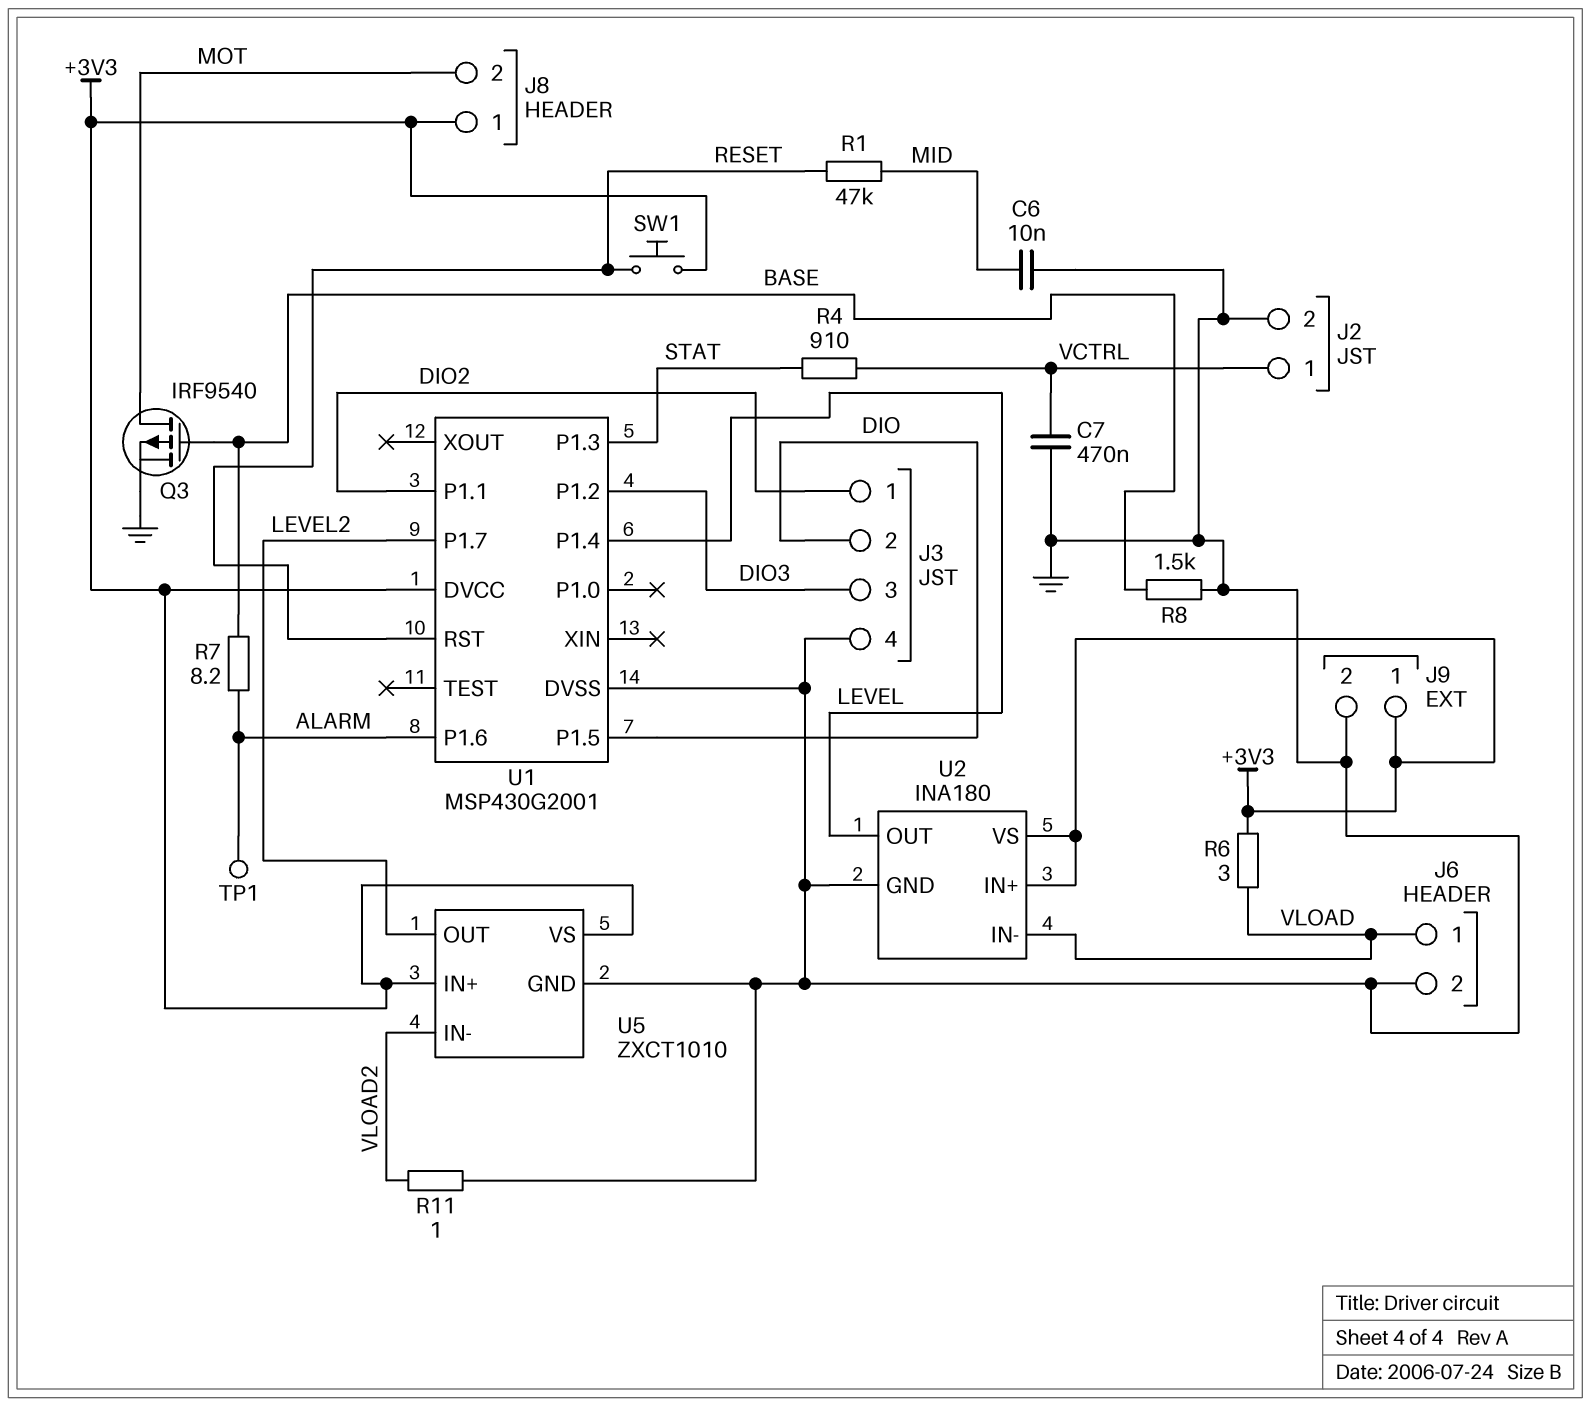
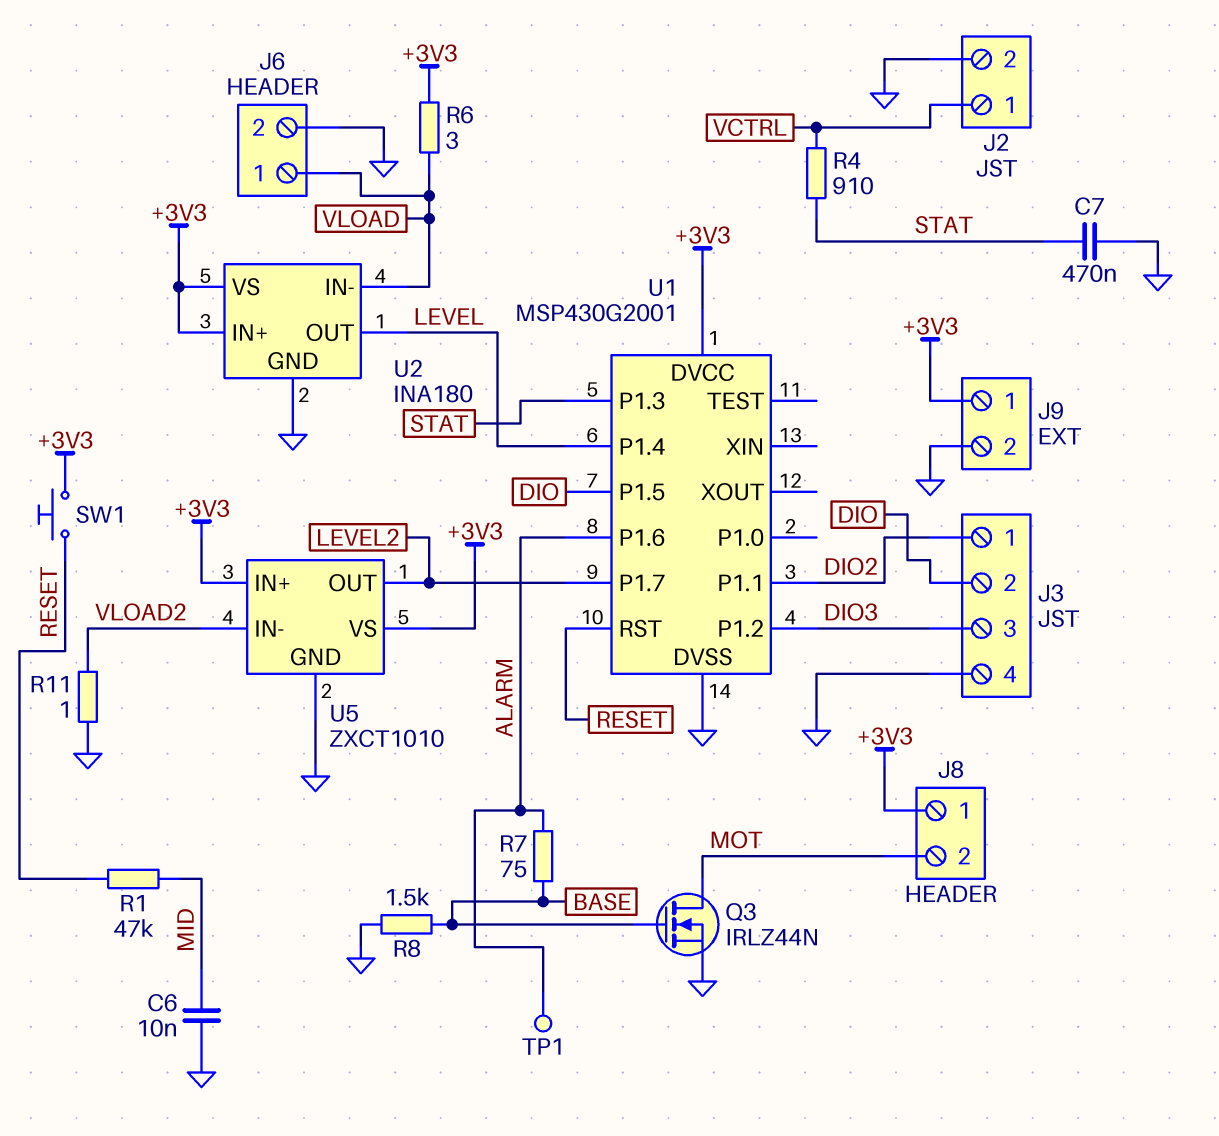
C7: 470nF (GND, VCTRL) -> 470nF (GND, STAT)
Q3: PMOS IRF9540 (G BASE, D MOT, S GND) -> NMOS IRLZ44N (G BASE, D MOT, S GND)
R7: 8.2 (ALARM, BASE) -> 75 (ALARM, BASE)

